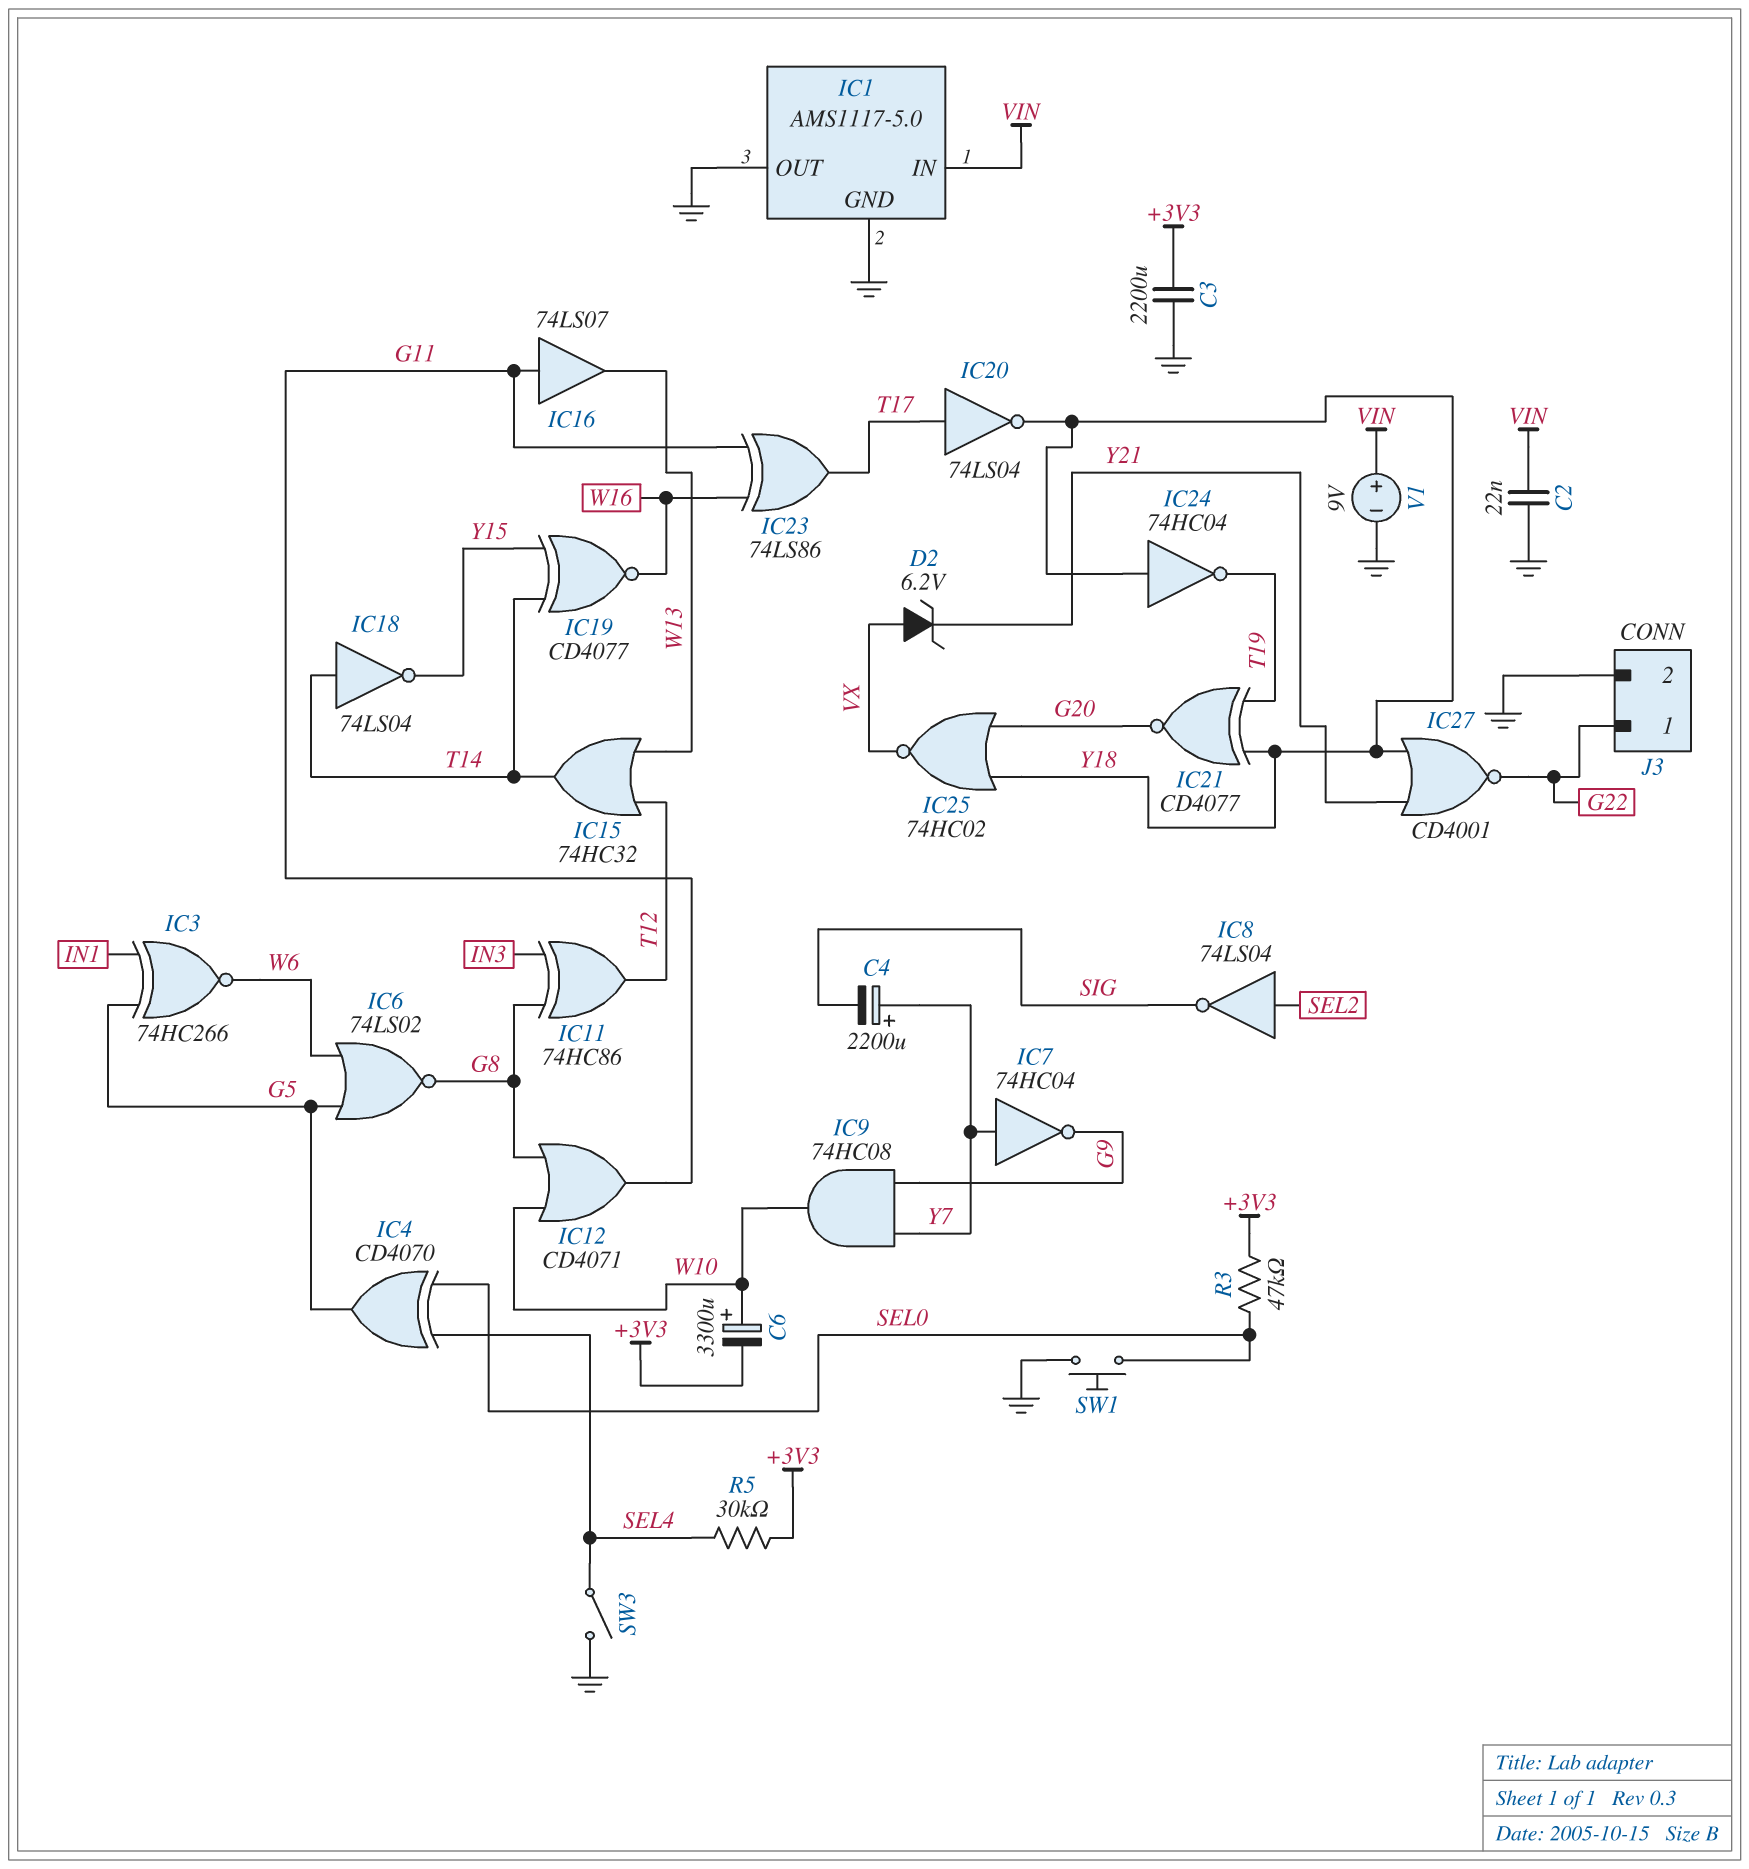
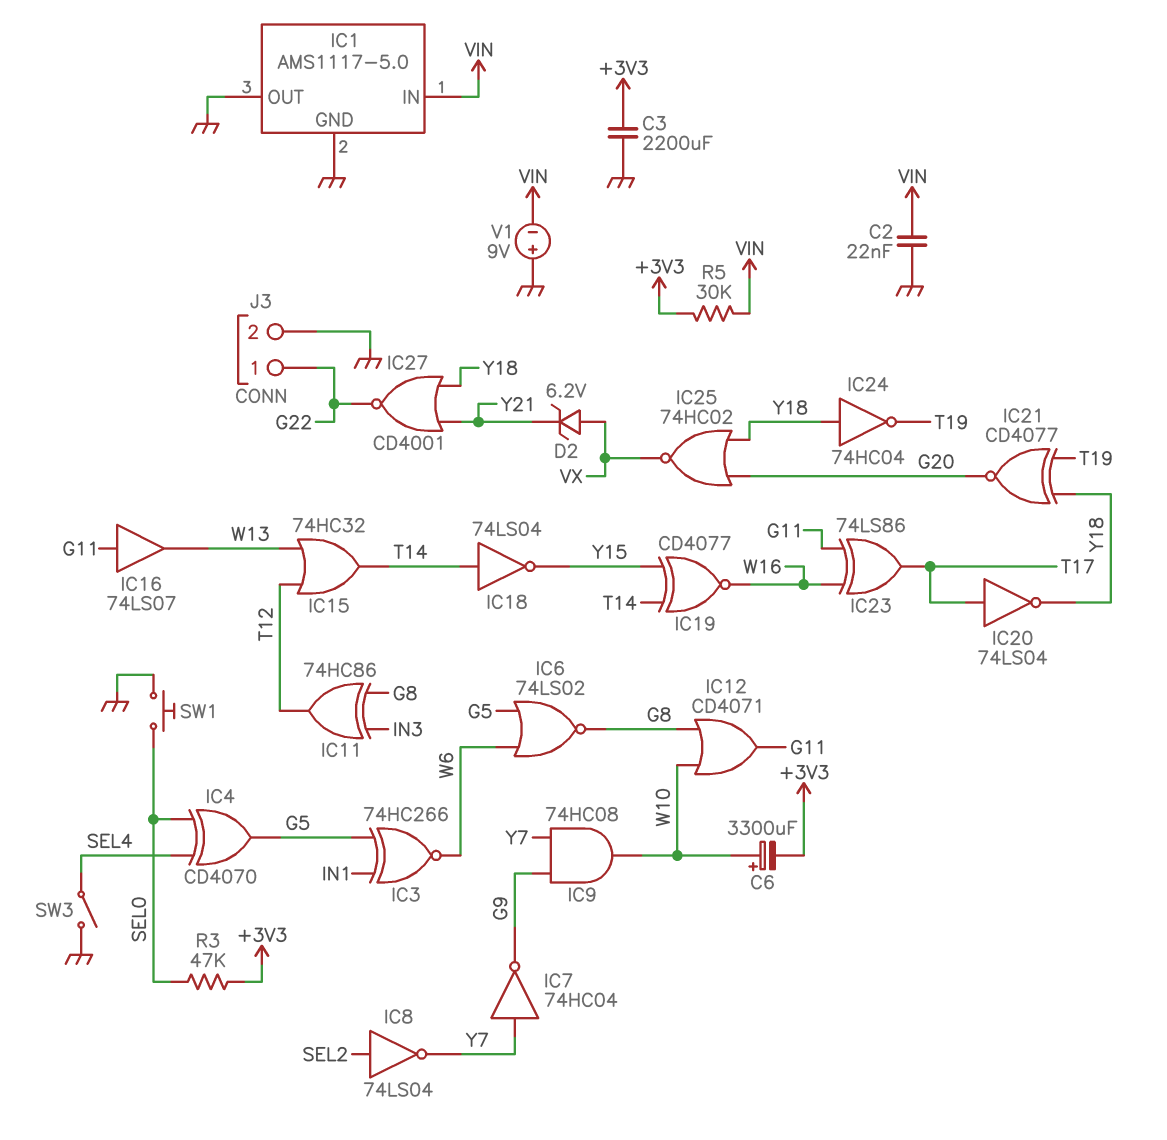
C4: 2200uF (plus Y7, minus SIG) -> none
IC8: NOT 74LS04 (in SEL2, out SIG) -> NOT 74LS04 (in SEL2, out Y7)
R5: 30k (+3V3, SEL4) -> 30k (+3V3, VIN)
V1: 9V (plus VIN, minus GND) -> 9V (plus GND, minus VIN)

